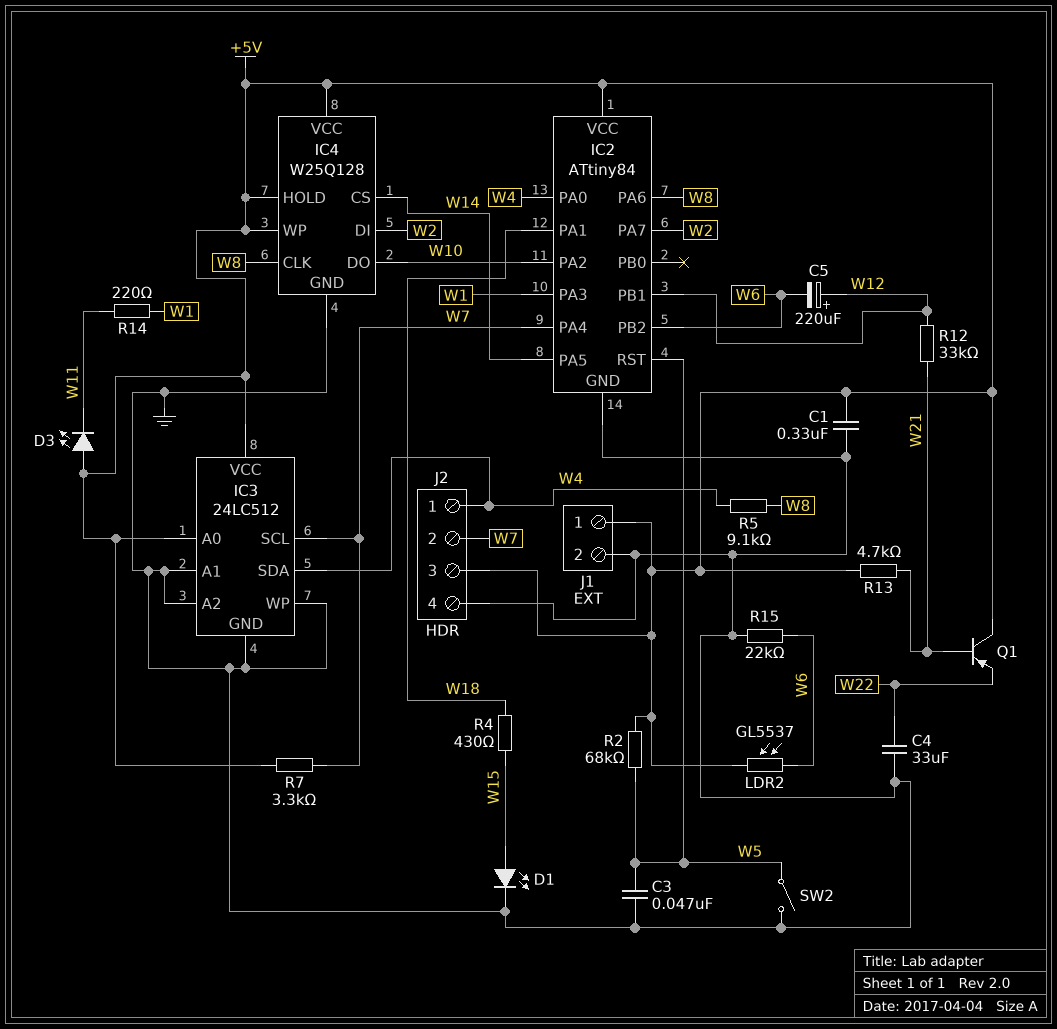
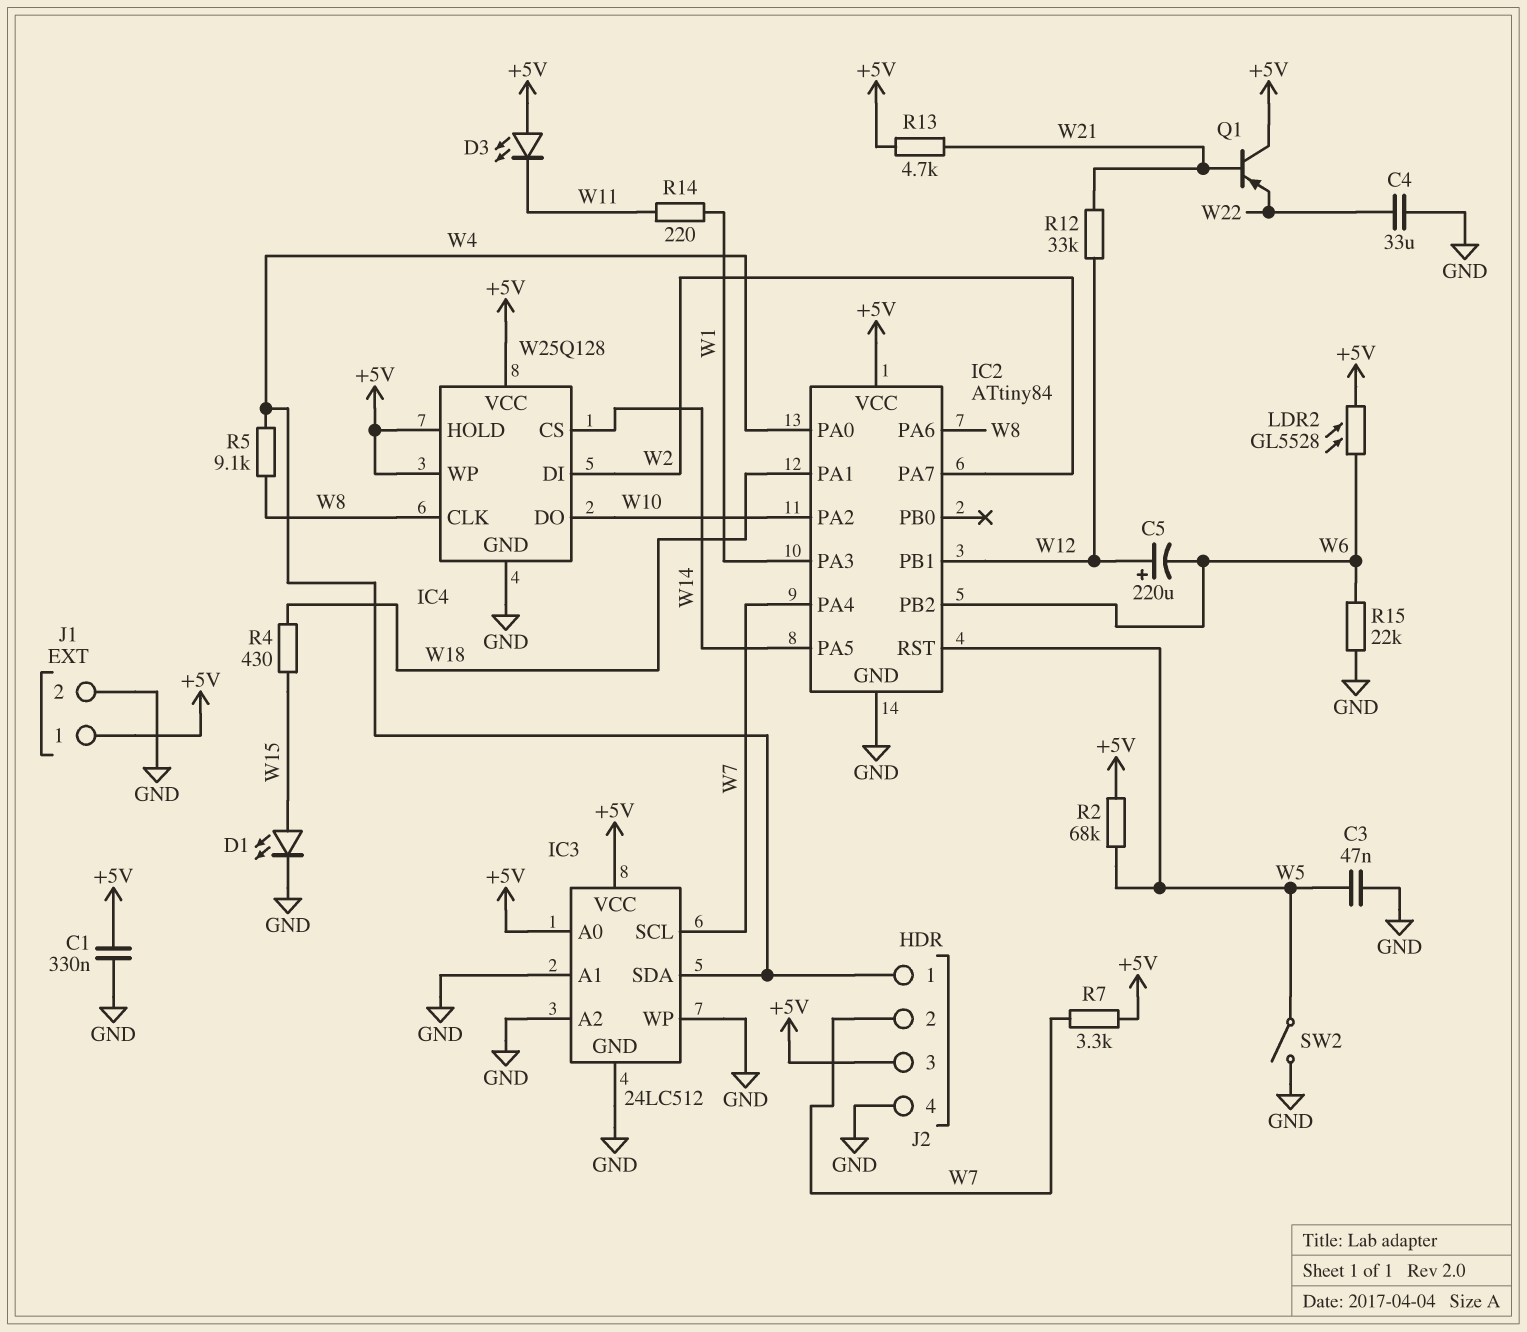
LDR2: GL5537 (+5V, W6) -> GL5528 (+5V, W6)

